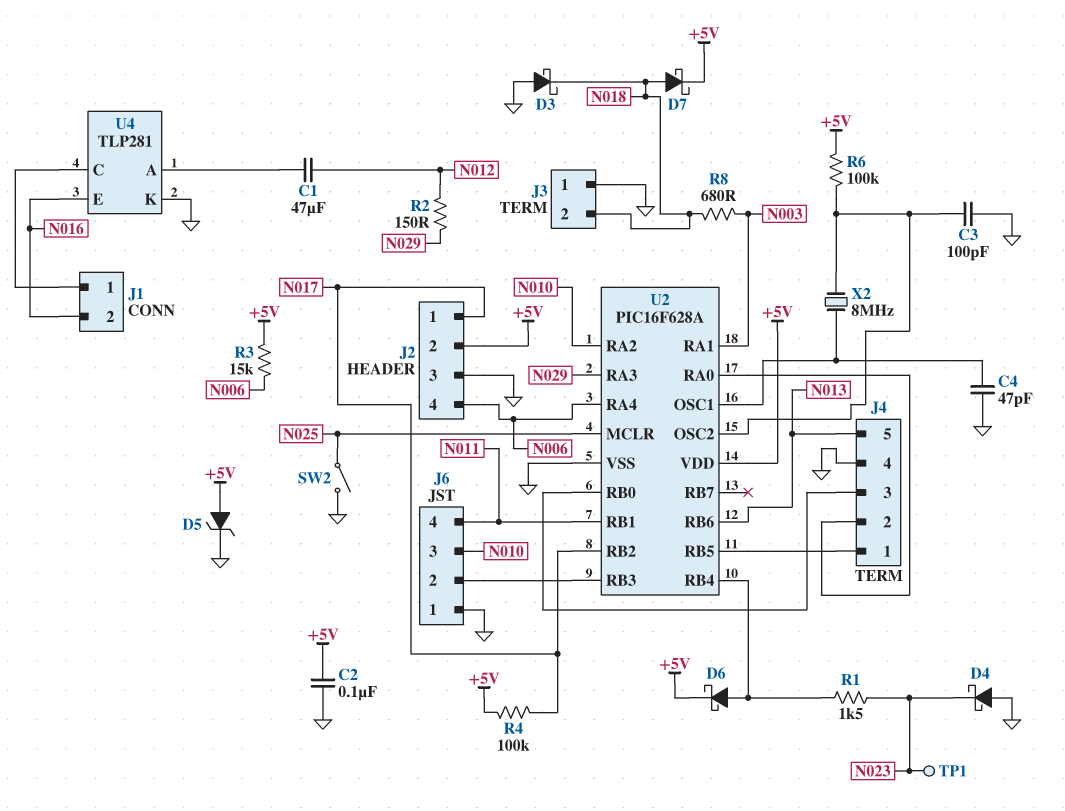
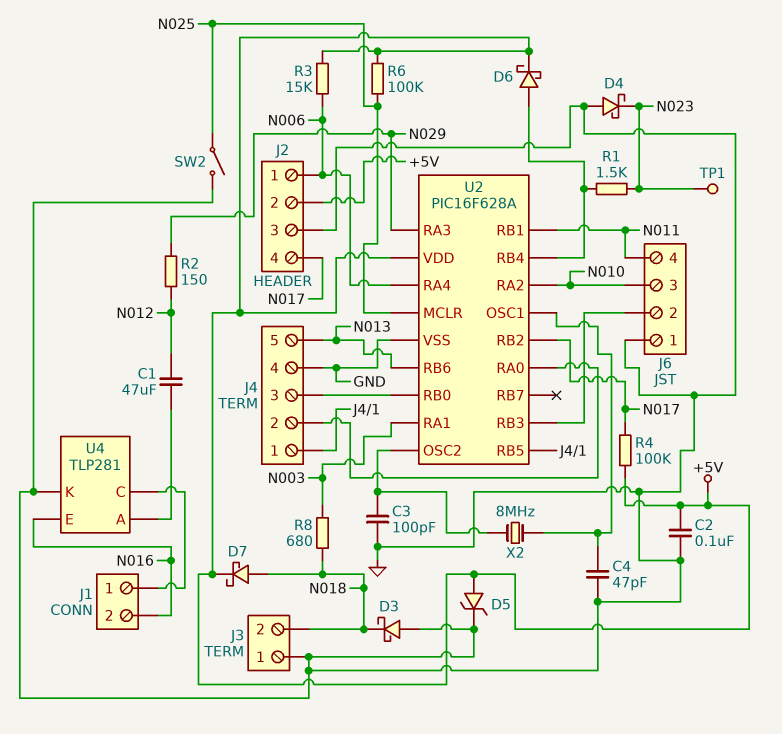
J2 pin 1: N017 -> N006
J2 pin 4: N006 -> N017
R6: 100k (+5V, U2/OSC2) -> 100k (+5V, N025)

